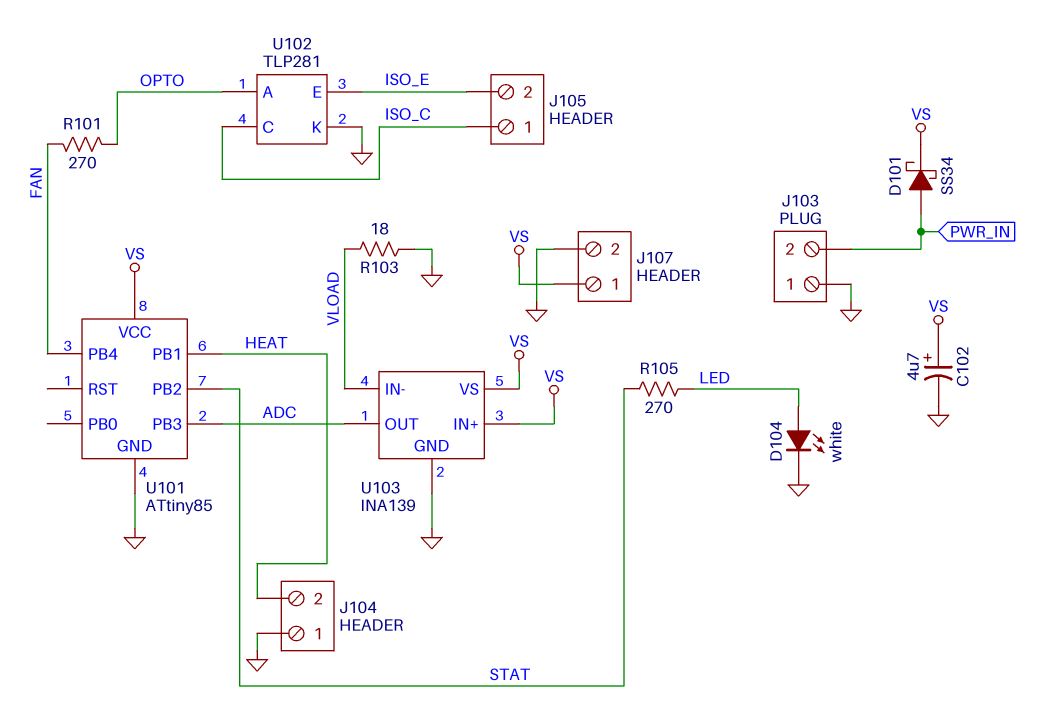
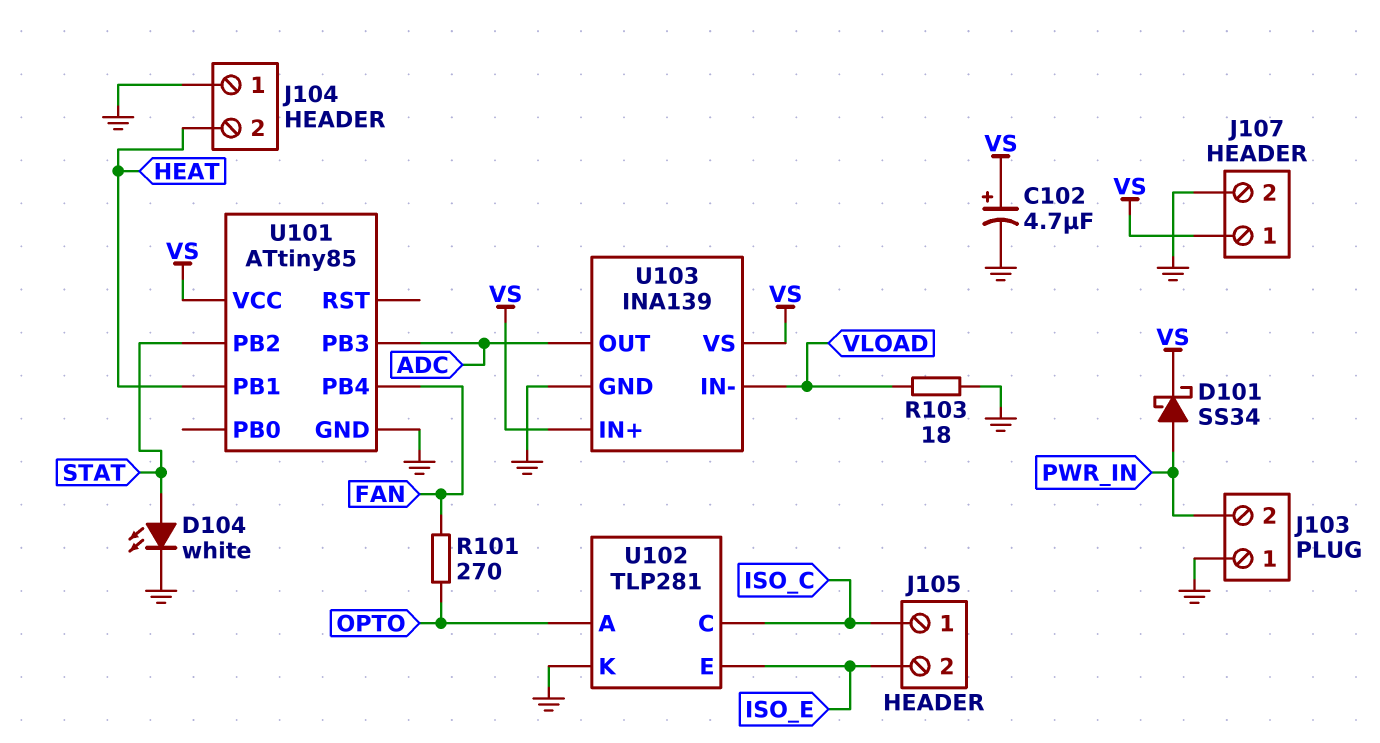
D104: LED white (A LED, K GND) -> LED white (A STAT, K GND)
R105: 270 (LED, STAT) -> none

